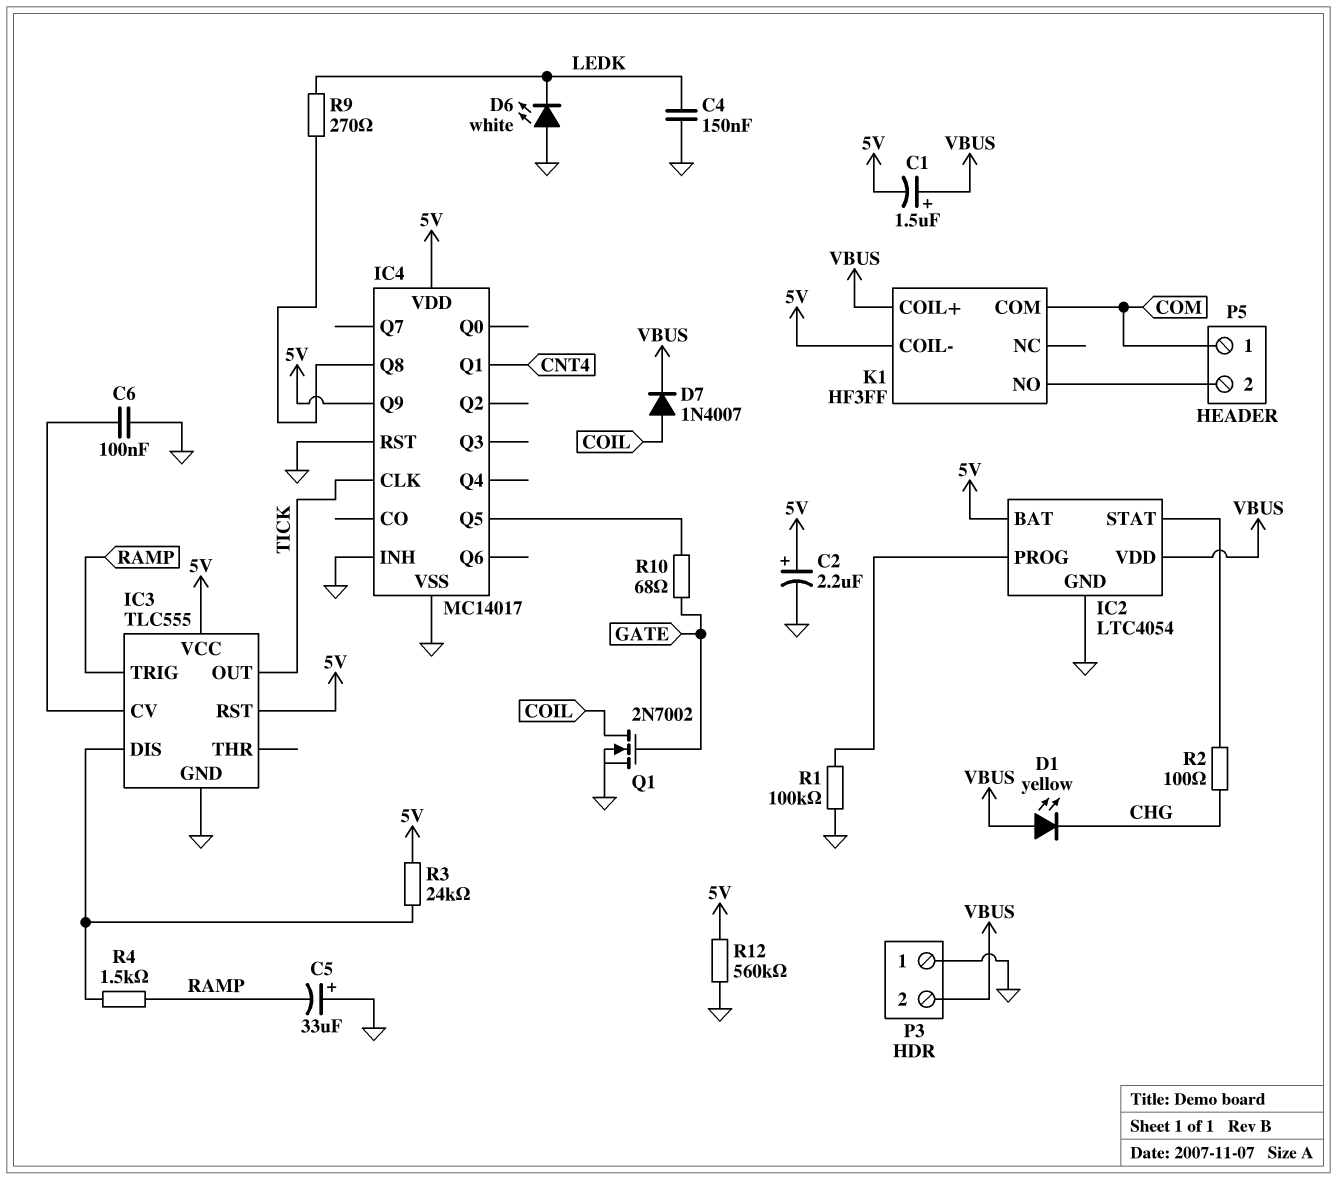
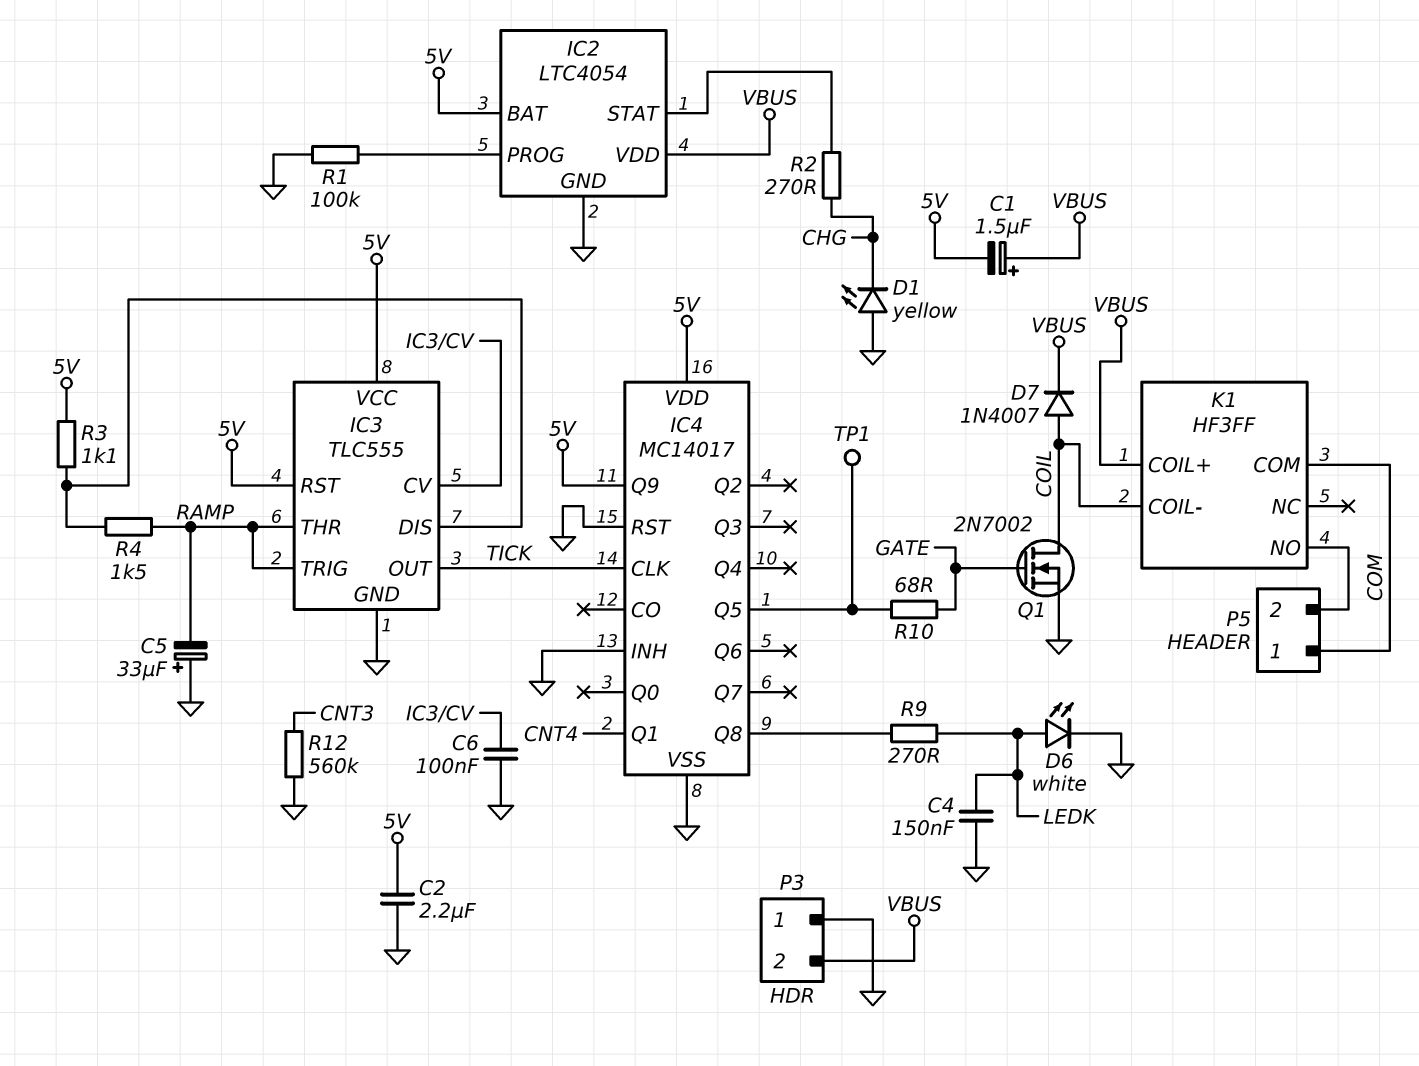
C2: 2.2uF (plus 5V, minus GND) -> 2.2uF (5V, GND)
D1: LED yellow (A VBUS, K CHG) -> LED yellow (A GND, K CHG)
D6: LED white (A GND, K LEDK) -> LED white (A LEDK, K GND)
IC3 pin THR: none -> RAMP
K1 pin COIL-: 5V -> COIL
R2: 100 (CHG, IC2/STAT) -> 270 (CHG, IC2/STAT)
R3: 24k (5V, IC3/DIS) -> 1.1k (5V, IC3/DIS)
R12: 560k (5V, GND) -> 560k (CNT3, GND)
TP1: none -> test point (IC4/Q5)

